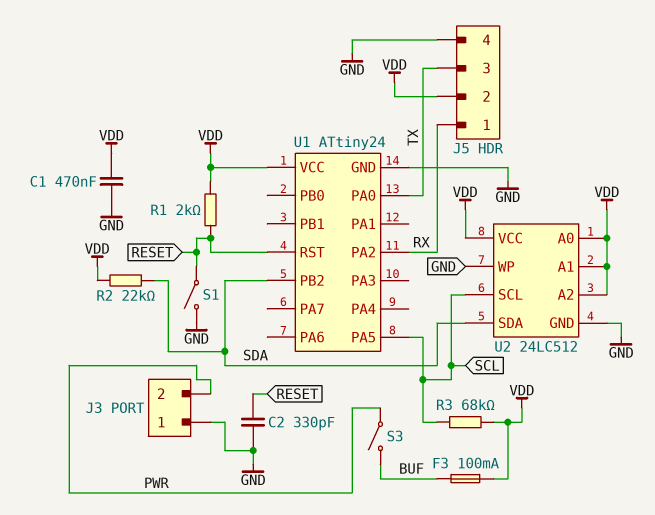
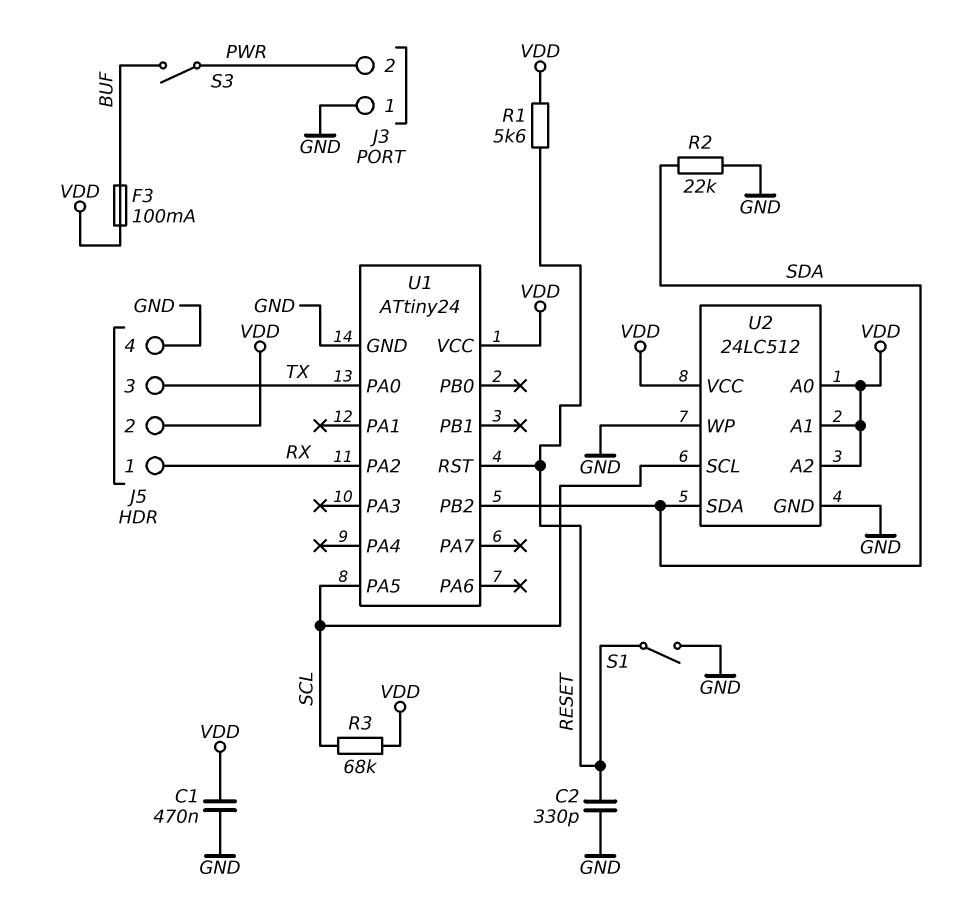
R1: 2k (RESET, VDD) -> 5.6k (RESET, VDD)
R2: 22k (SDA, VDD) -> 22k (GND, SDA)

